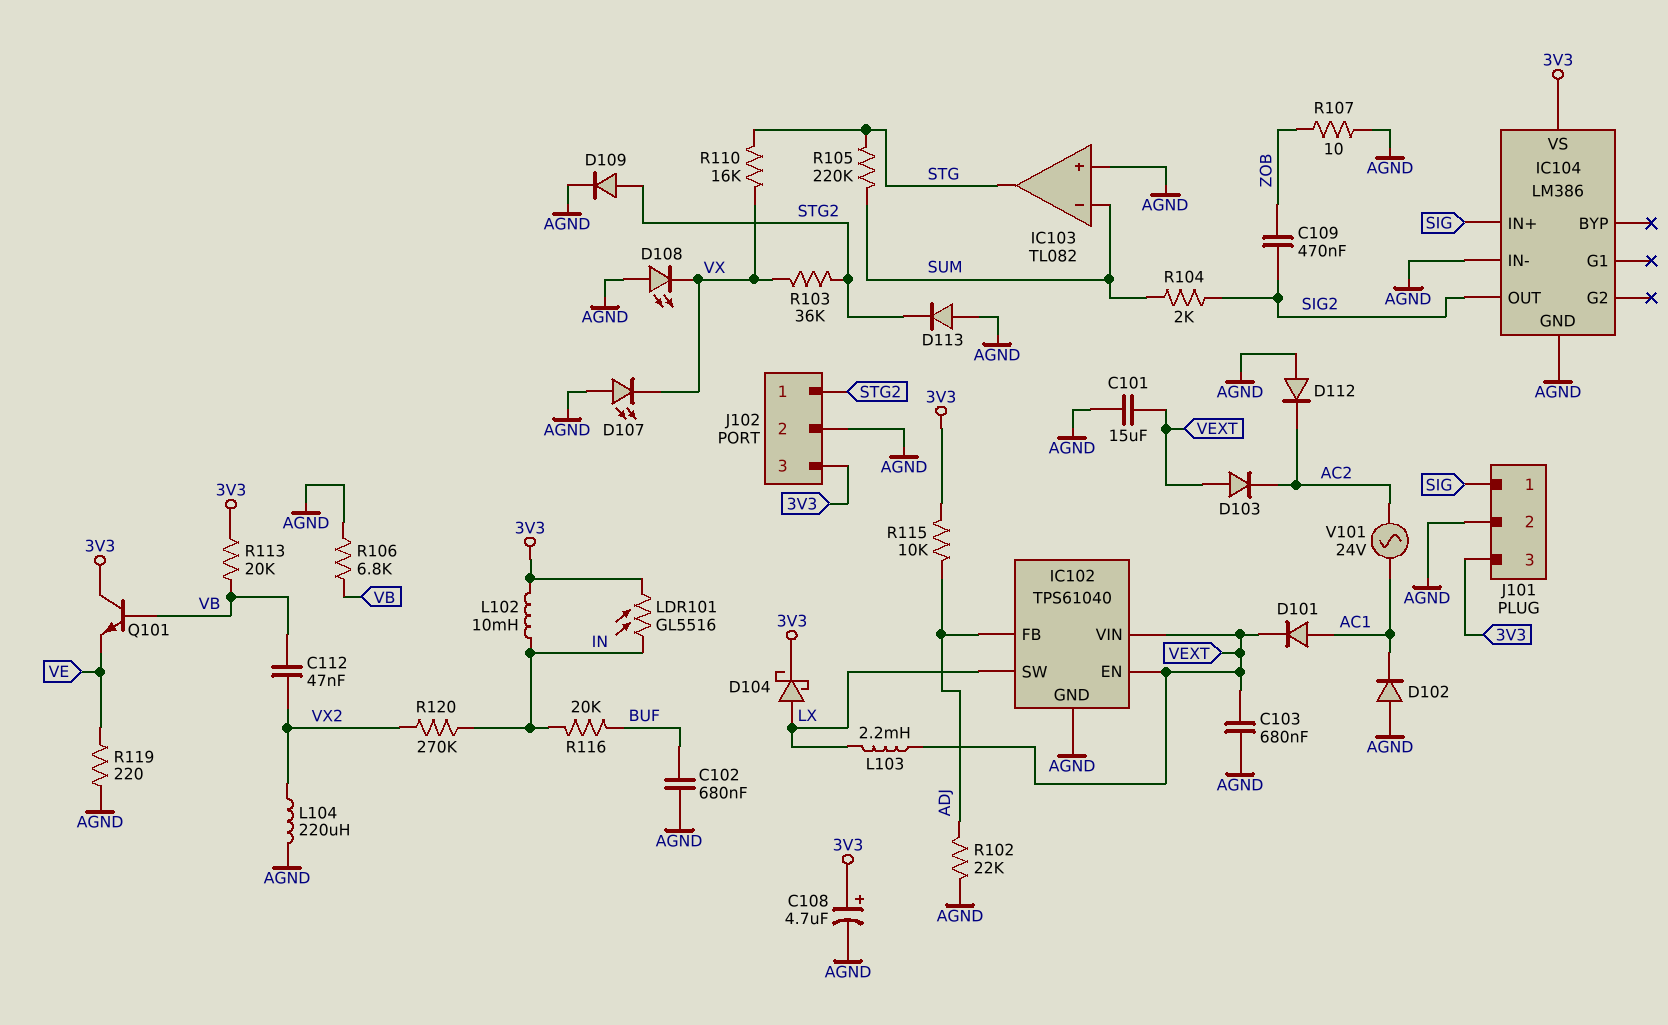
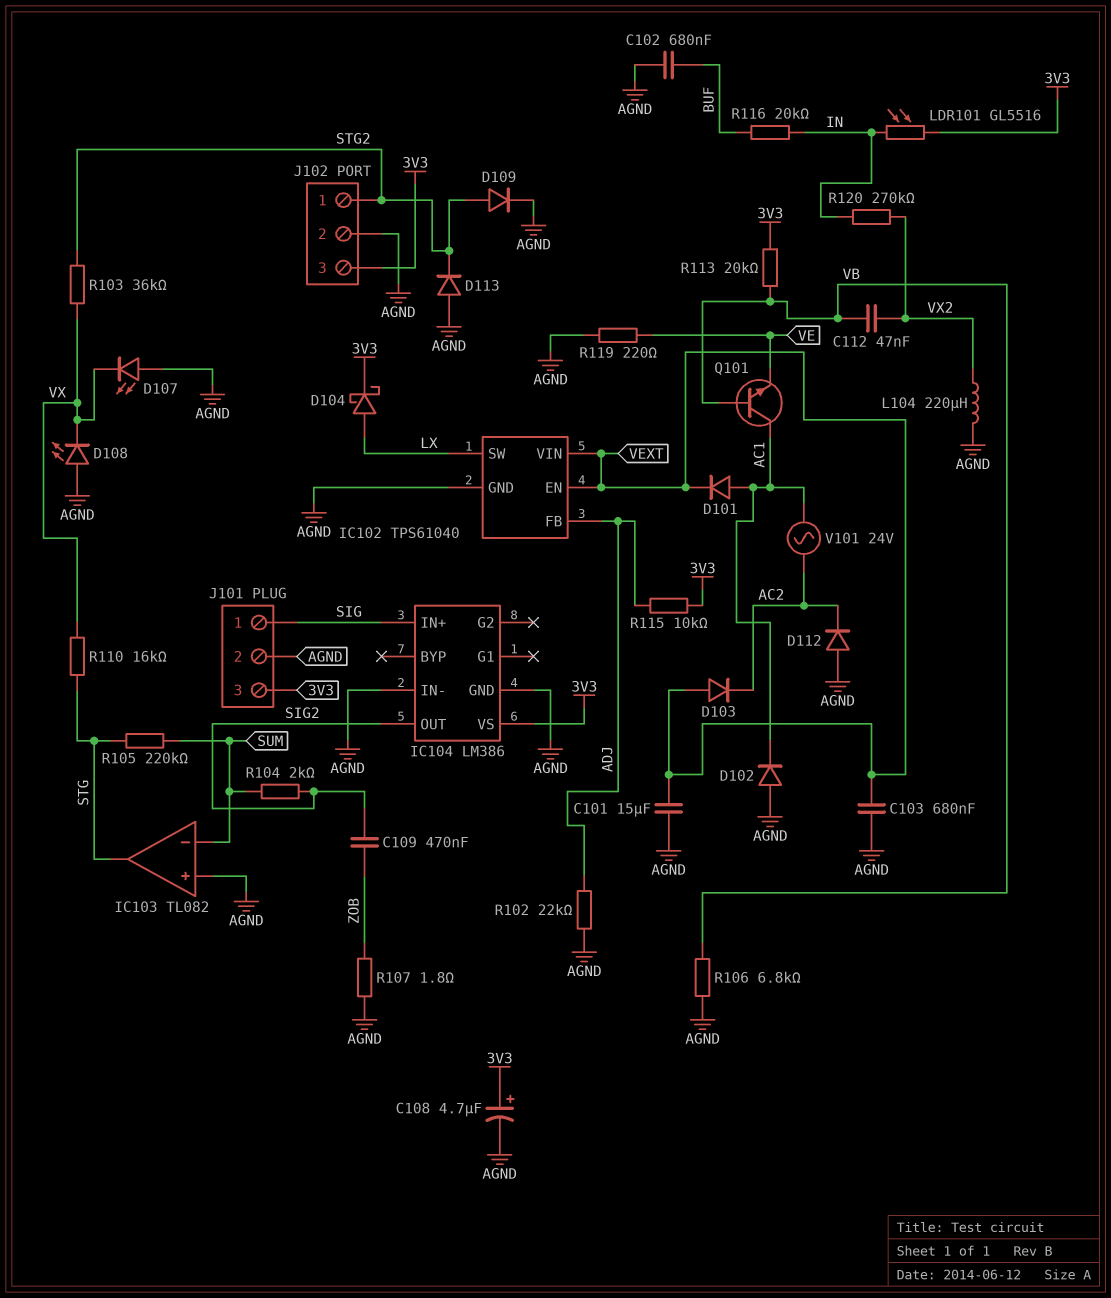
L102: 10mH (3V3, IN) -> none
L103: 2.2mH (LX, VEXT) -> none
Q101: NPN (B VB, C 3V3, E VE) -> NPN (B VB, C AC1, E VE)
R107: 10 (AGND, ZOB) -> 1.8 (AGND, ZOB)

